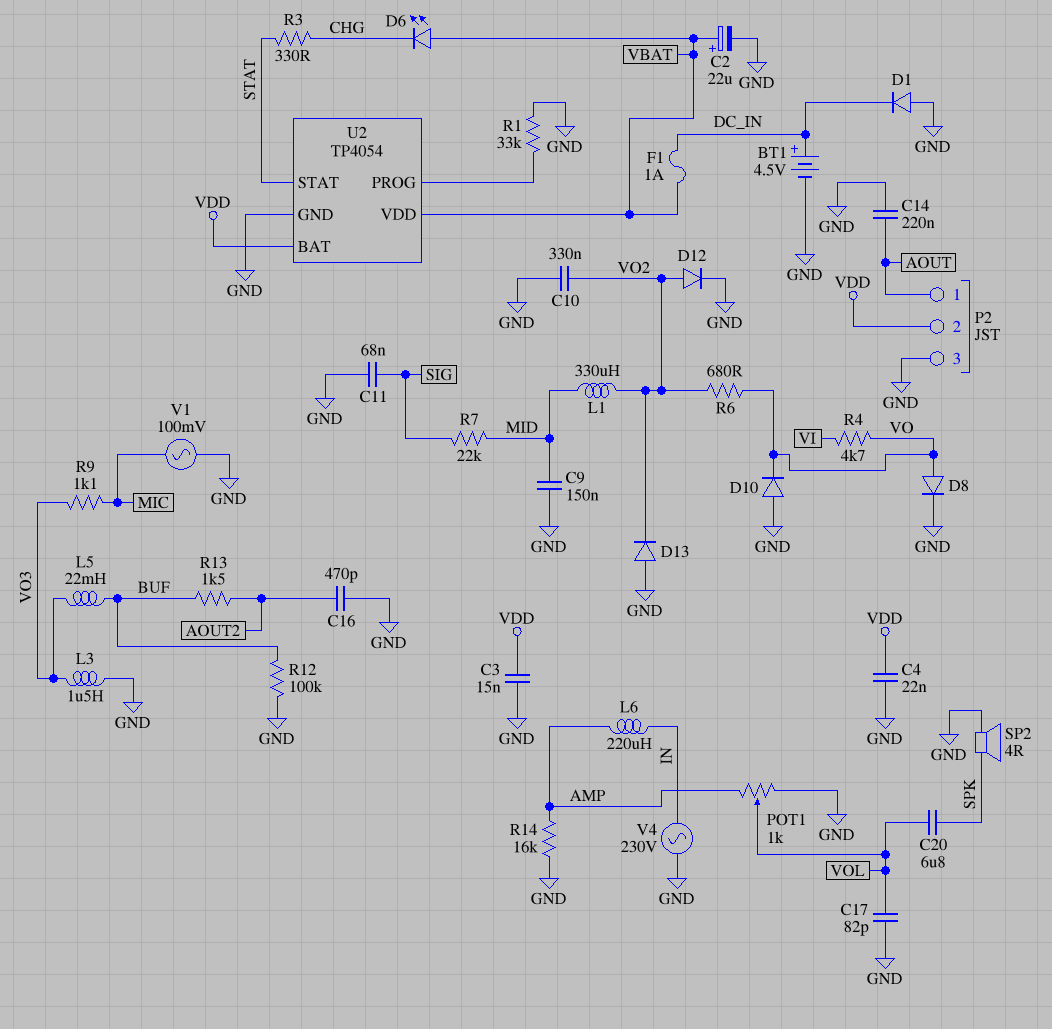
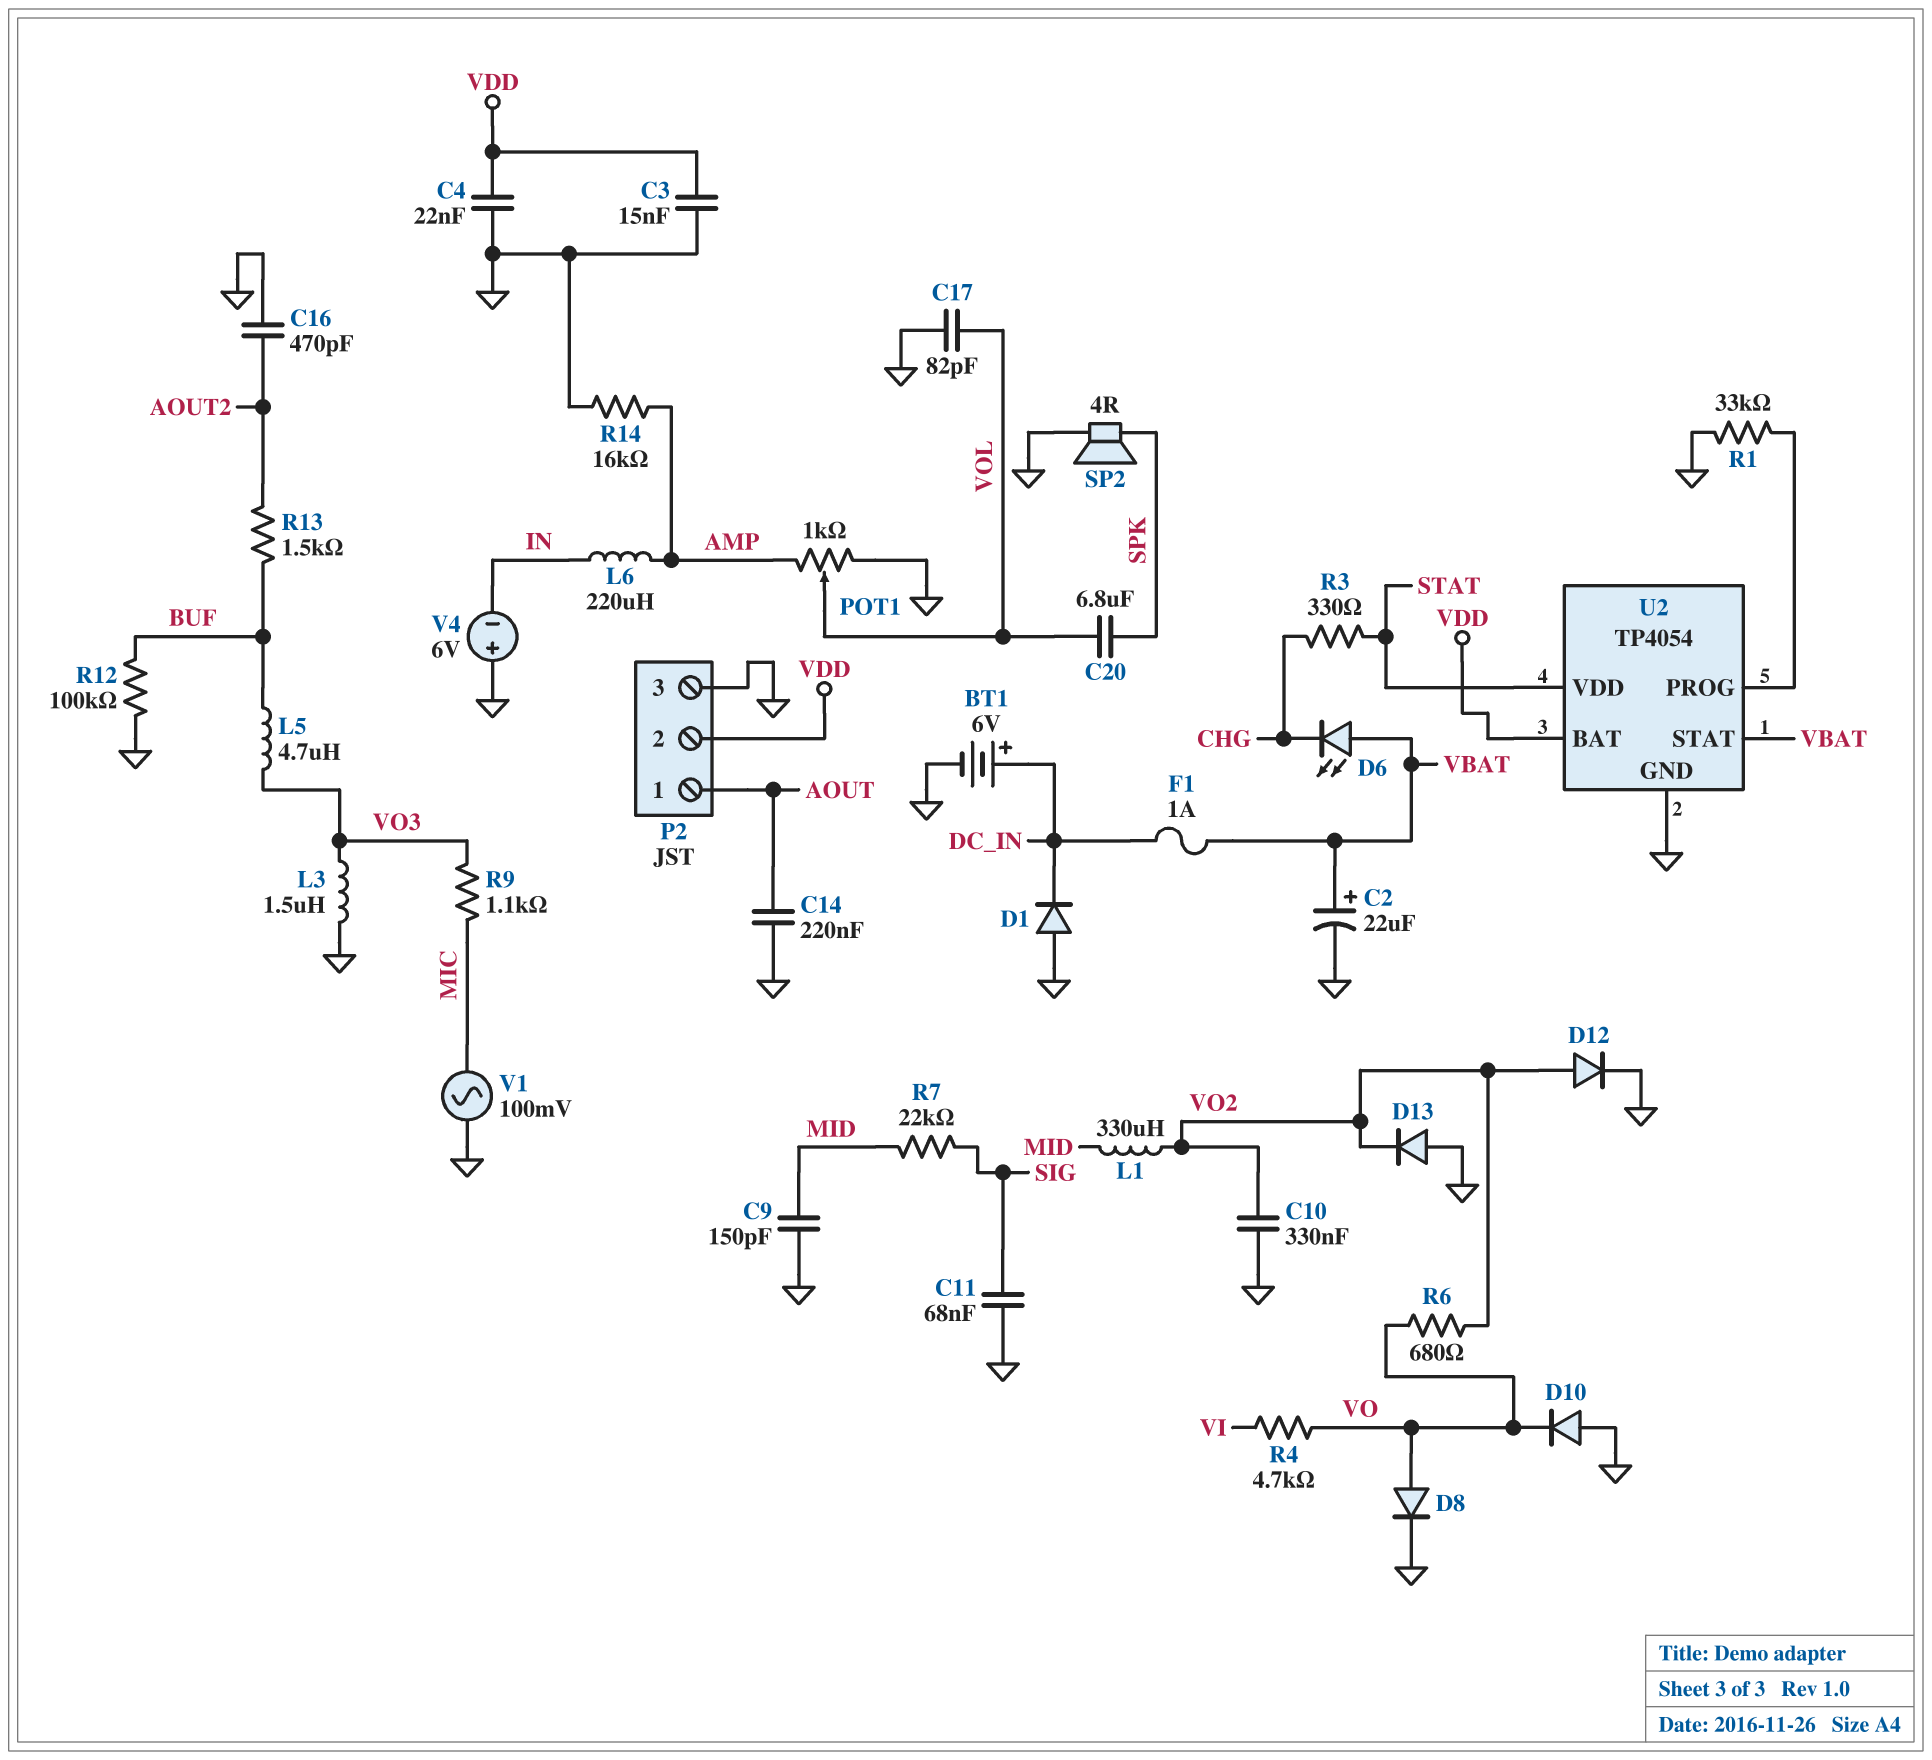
BT1: 4.5V (plus DC_IN, minus GND) -> 6V (plus DC_IN, minus GND)
C9: 150nF (GND, MID) -> 150pF (GND, MID)
L5: 22mH (BUF, VO3) -> 4.7uH (BUF, VO3)
U2 pin STAT: STAT -> VBAT
U2 pin VDD: VBAT -> STAT
V4: AC 230V (GND, IN) -> 6V (plus GND, minus IN)

